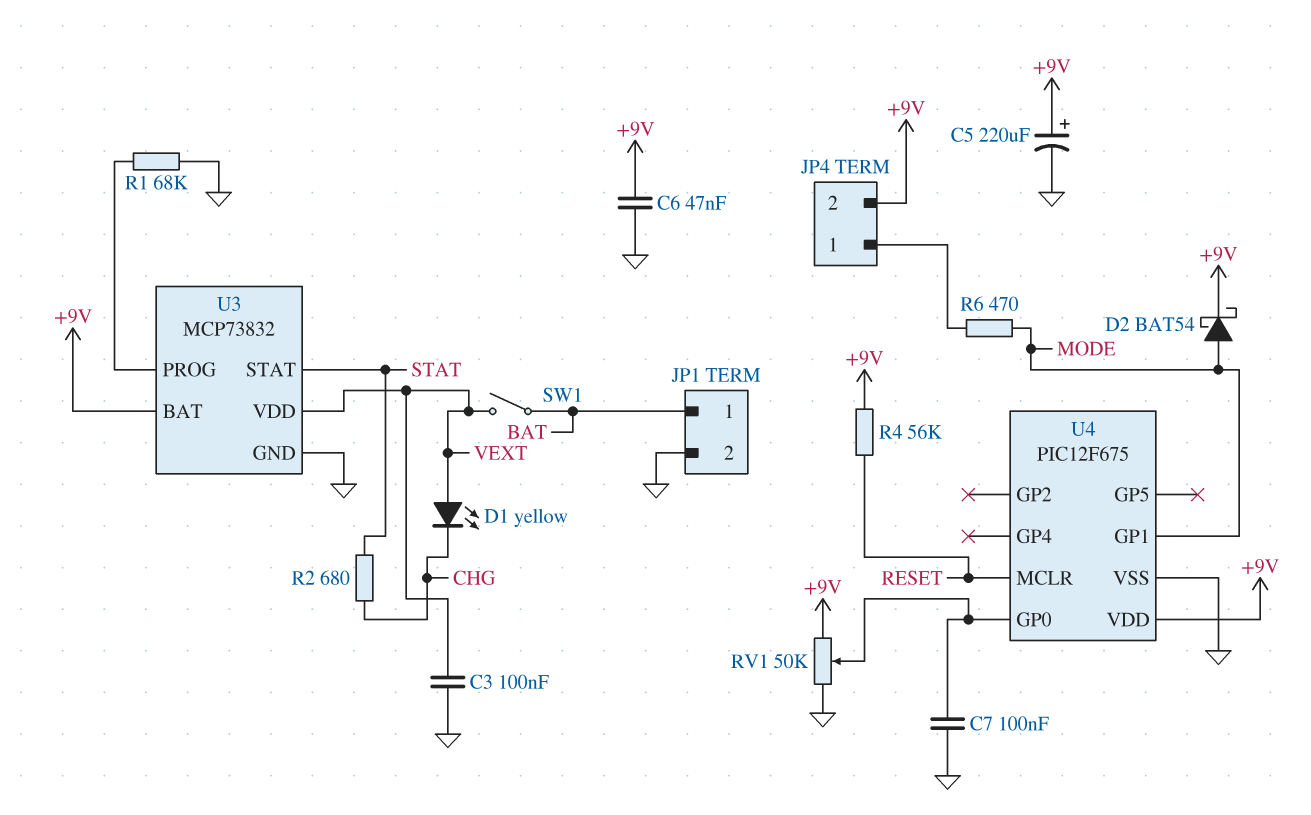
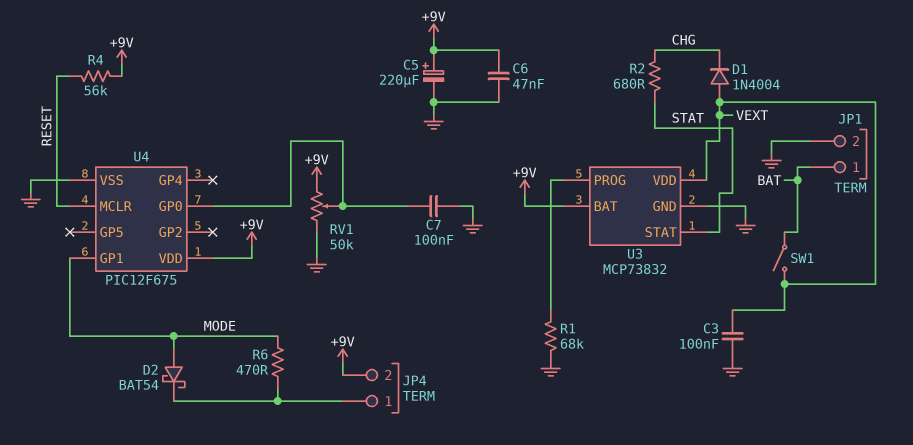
D1: LED yellow (A VEXT, K CHG) -> diode 1N4004 (A VEXT, K CHG)
D2: schottky BAT54 (A MODE, K +9V) -> schottky BAT54 (A MODE, K JP4/1)

